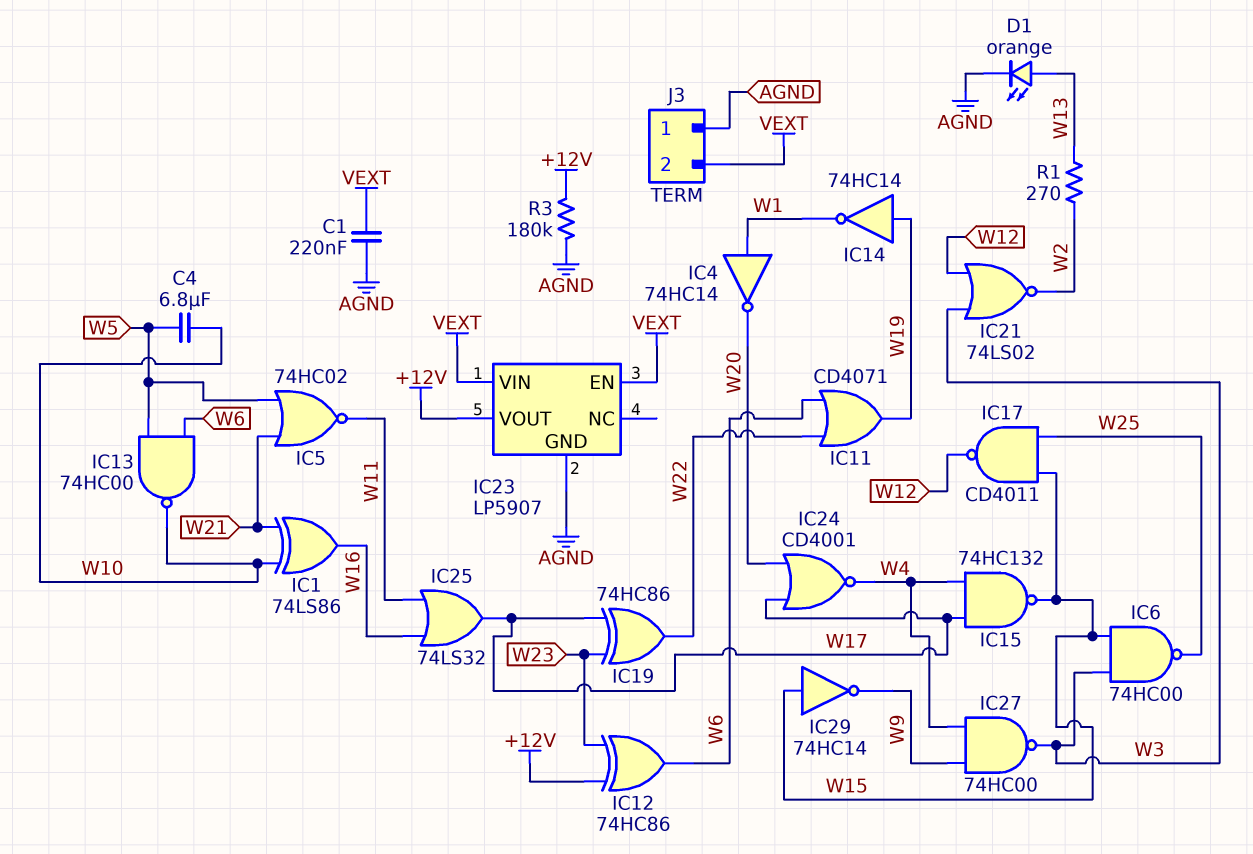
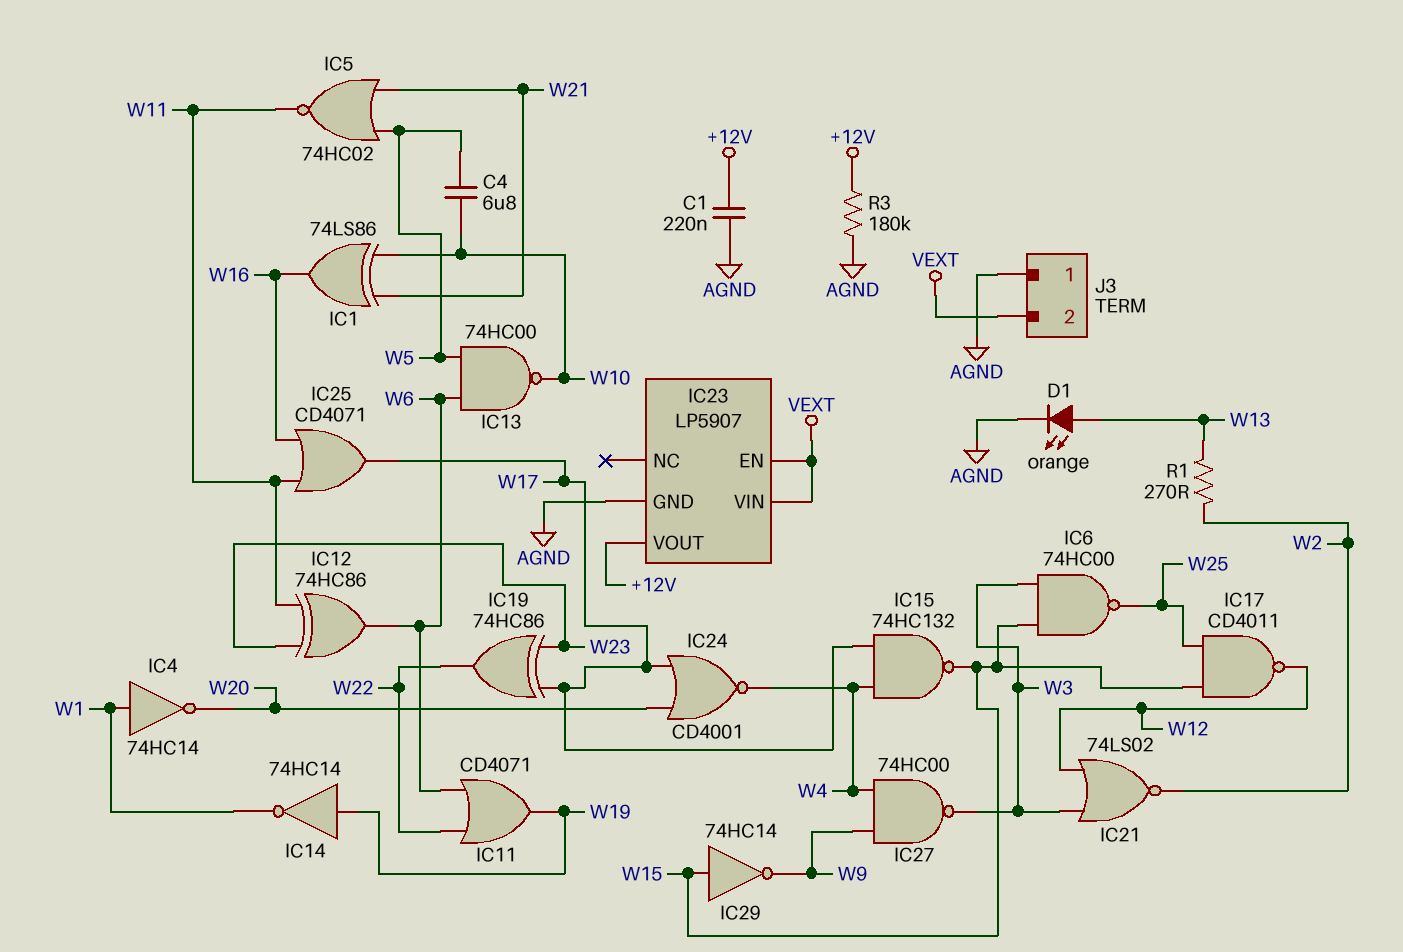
C1: 220nF (AGND, VEXT) -> 220nF (+12V, AGND)
IC12: XOR 74HC86 (in +12V, in W23, out W6) -> XOR 74HC86 (in W11, in W23, out W6)
IC25: OR 74LS32 (in W11, in W16, out W17) -> OR CD4071 (in W11, in W16, out W17)

